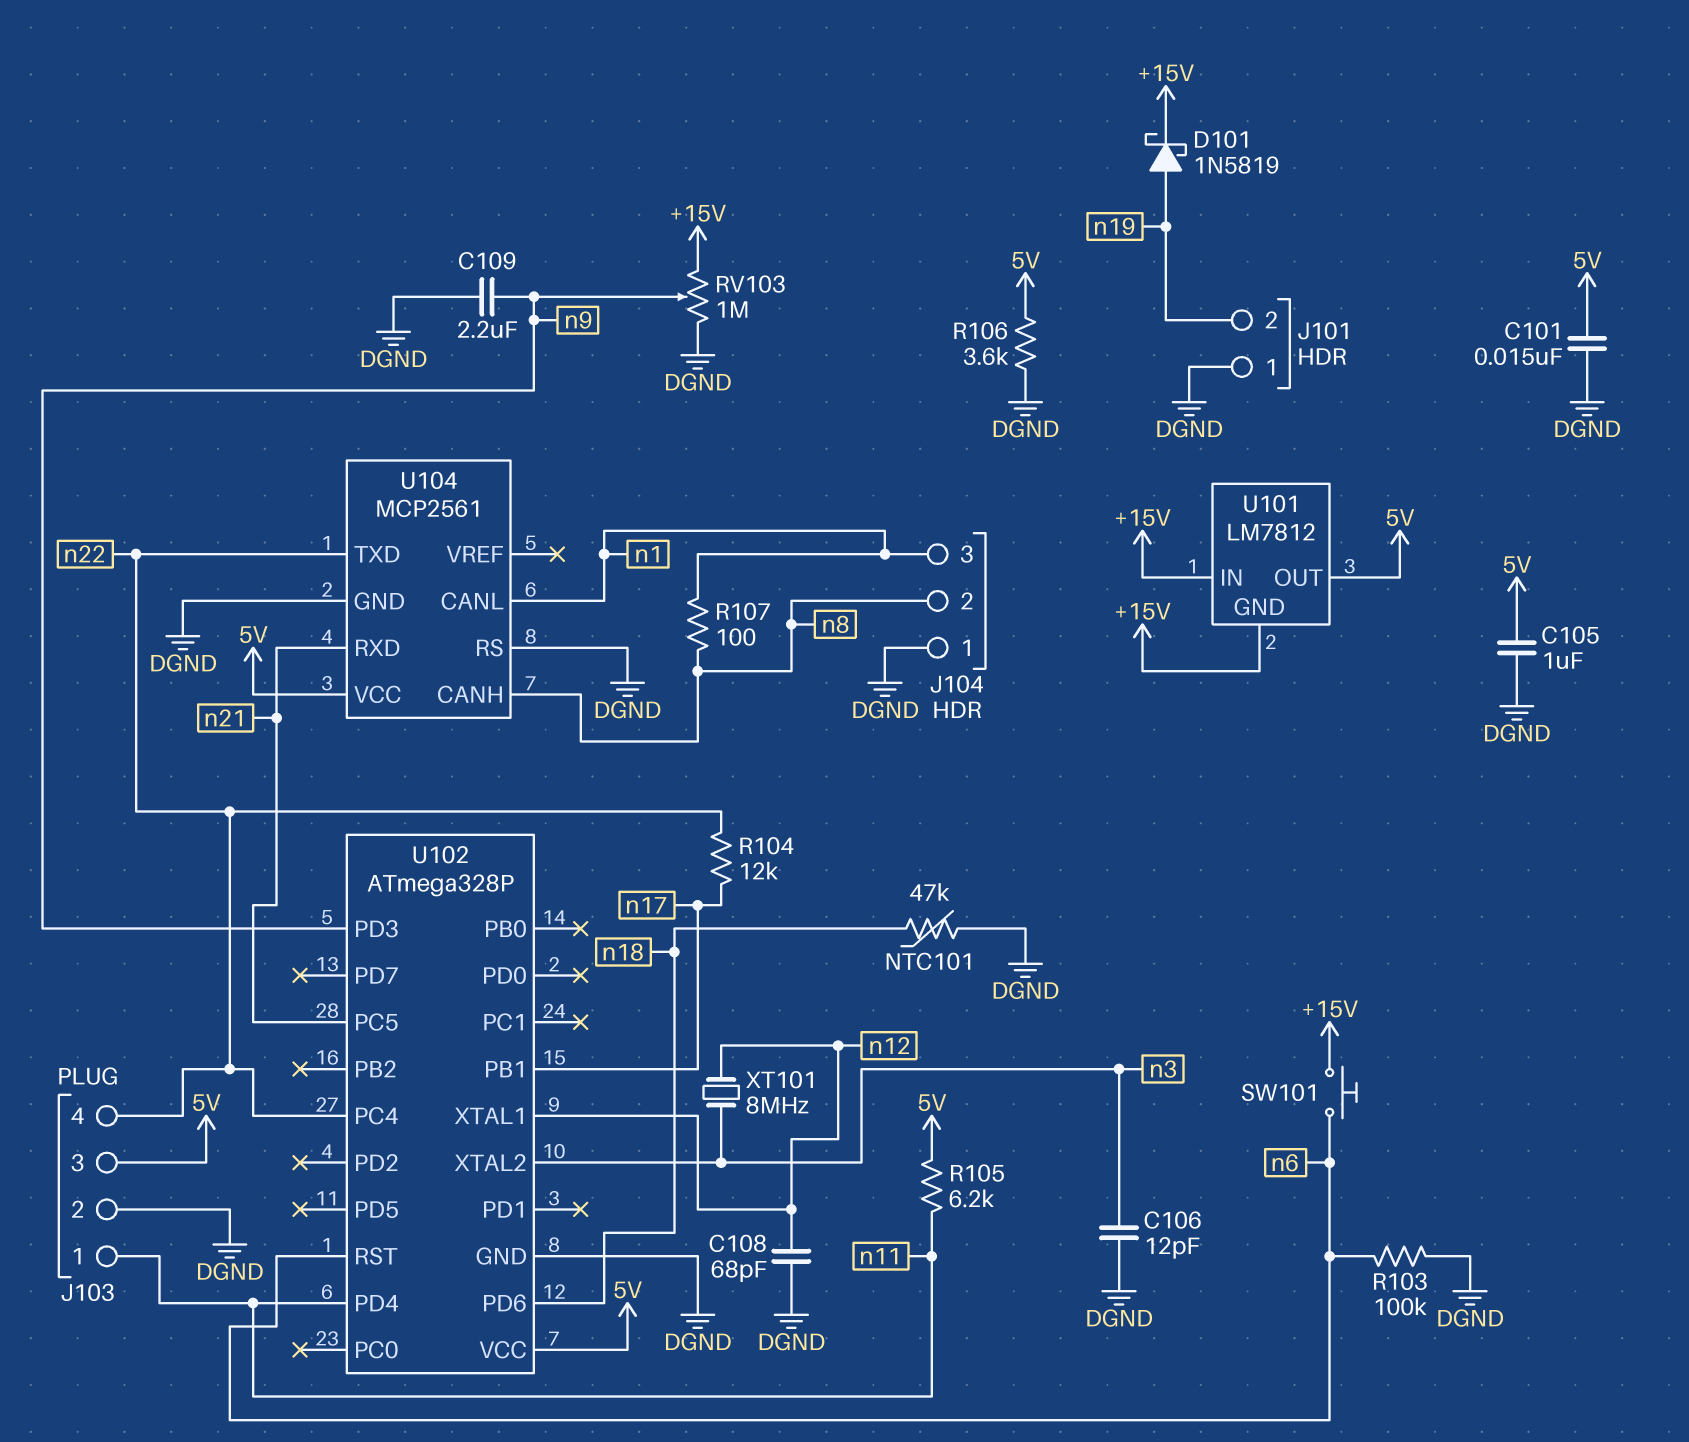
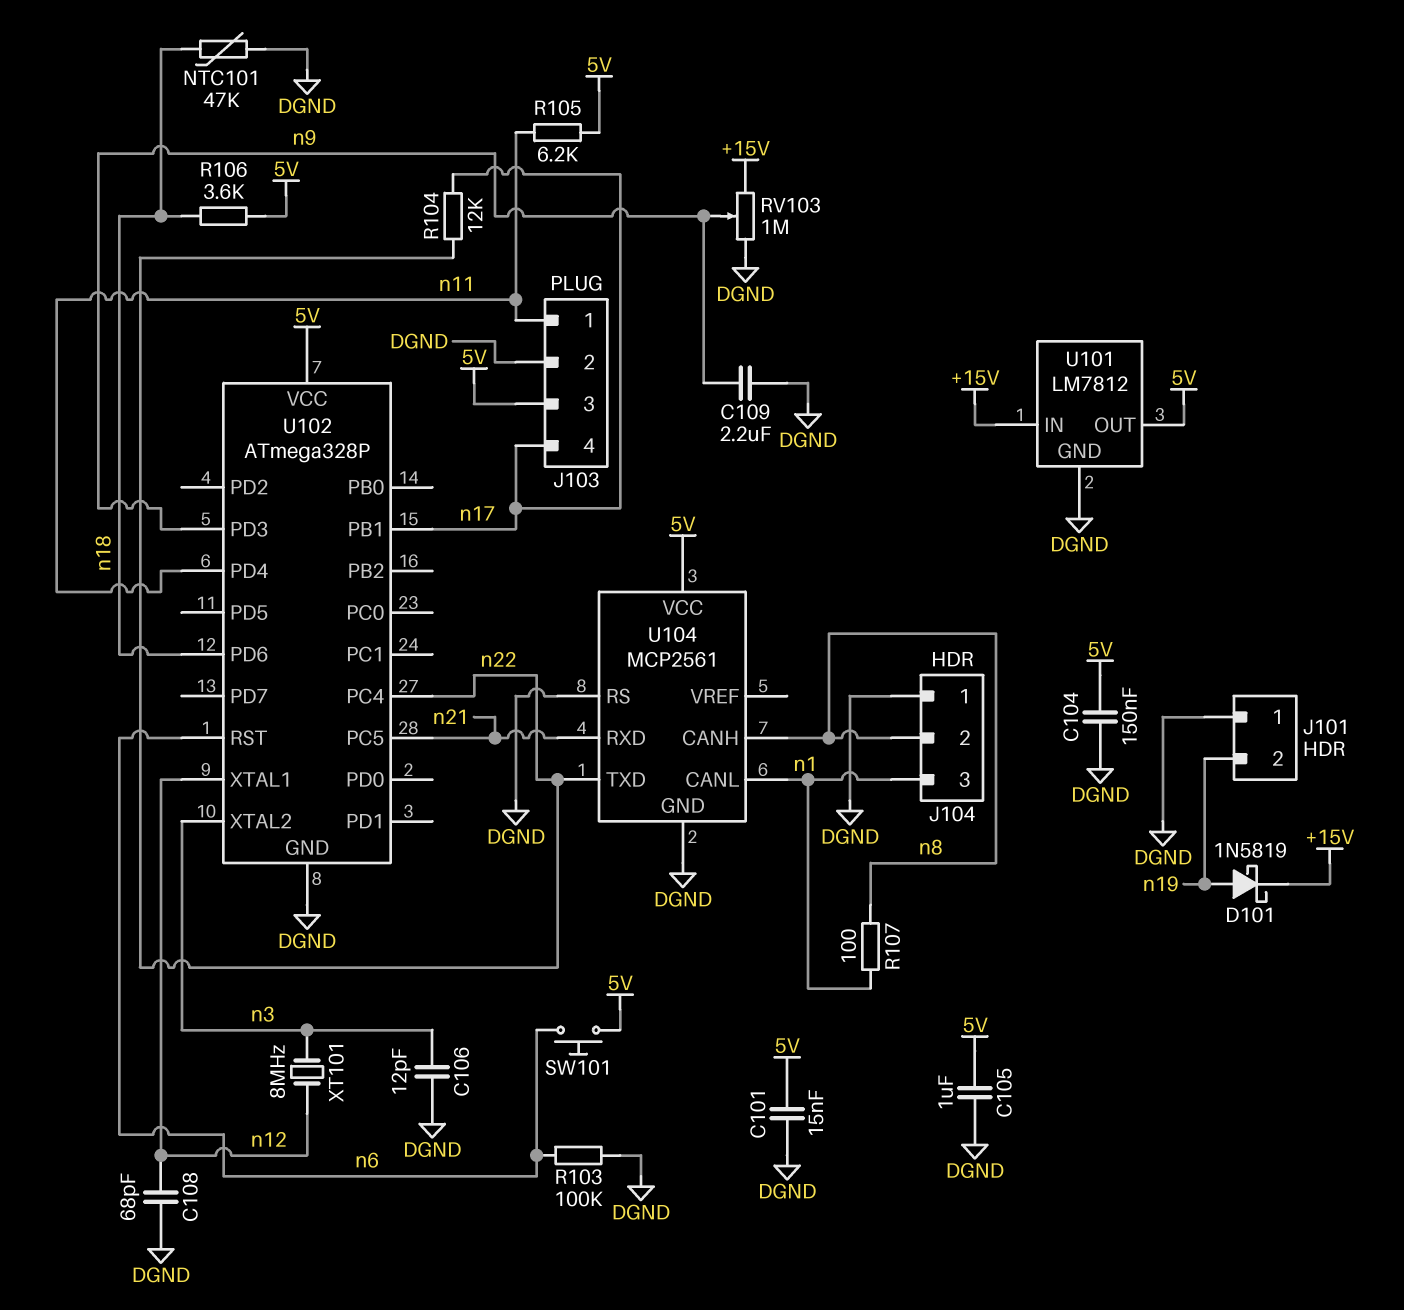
C104: none -> 150nF (5V, DGND)
J103 pin 4: n22 -> n17
R106: 3.6k (5V, DGND) -> 3.6k (5V, n18)
SW101: button (+15V, n6) -> button (5V, n6)
U101 pin GND: +15V -> DGND

